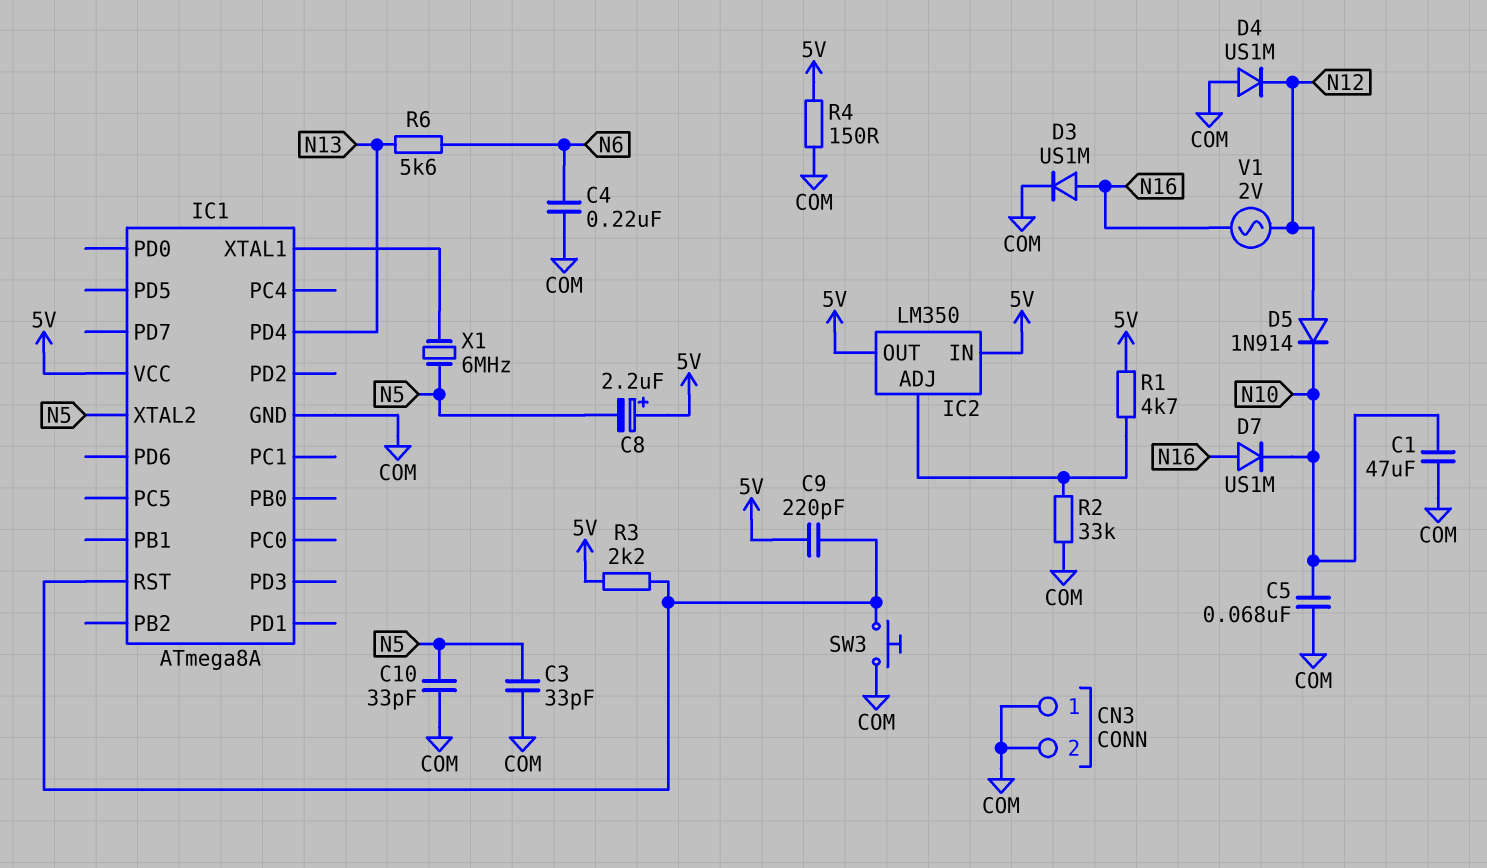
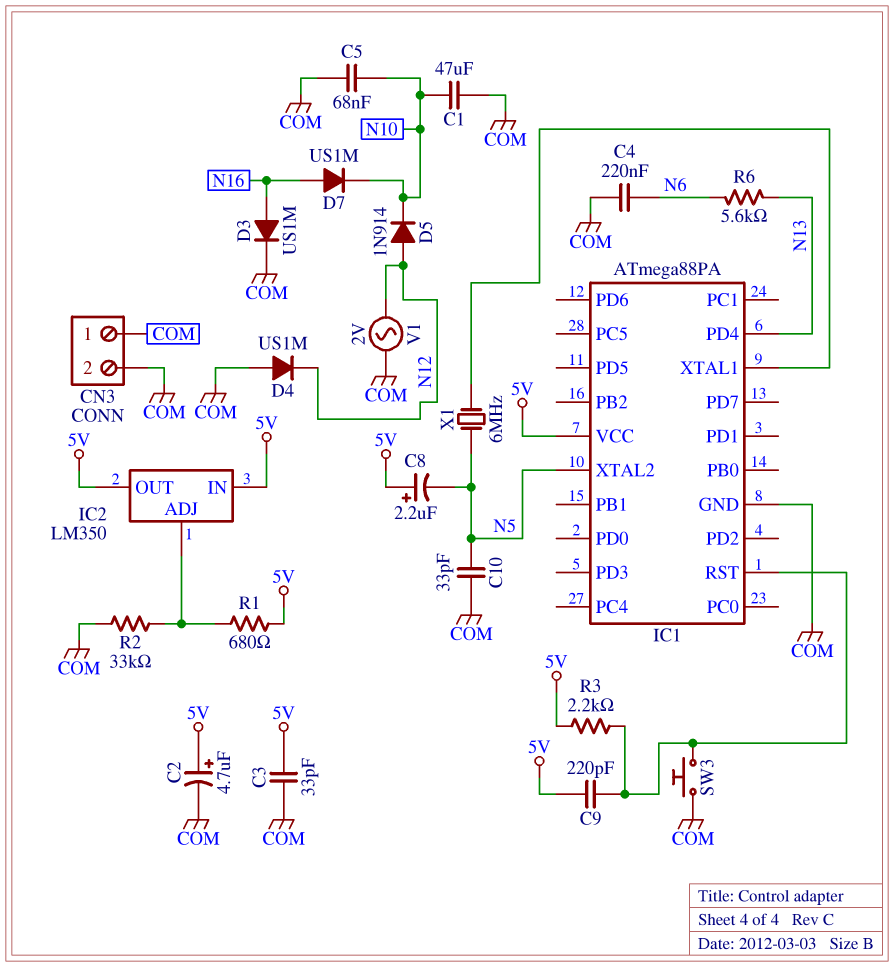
C2: none -> 4.7uF (plus 5V, minus COM)
C3: 33pF (COM, N5) -> 33pF (5V, COM)
IC1: ATmega8A -> ATmega88PA
R1: 4.7k (5V, IC2/ADJ) -> 680 (5V, IC2/ADJ)
R4: 150 (5V, COM) -> none
V1: AC 2V (N12, N16) -> AC 2V (COM, N12)

